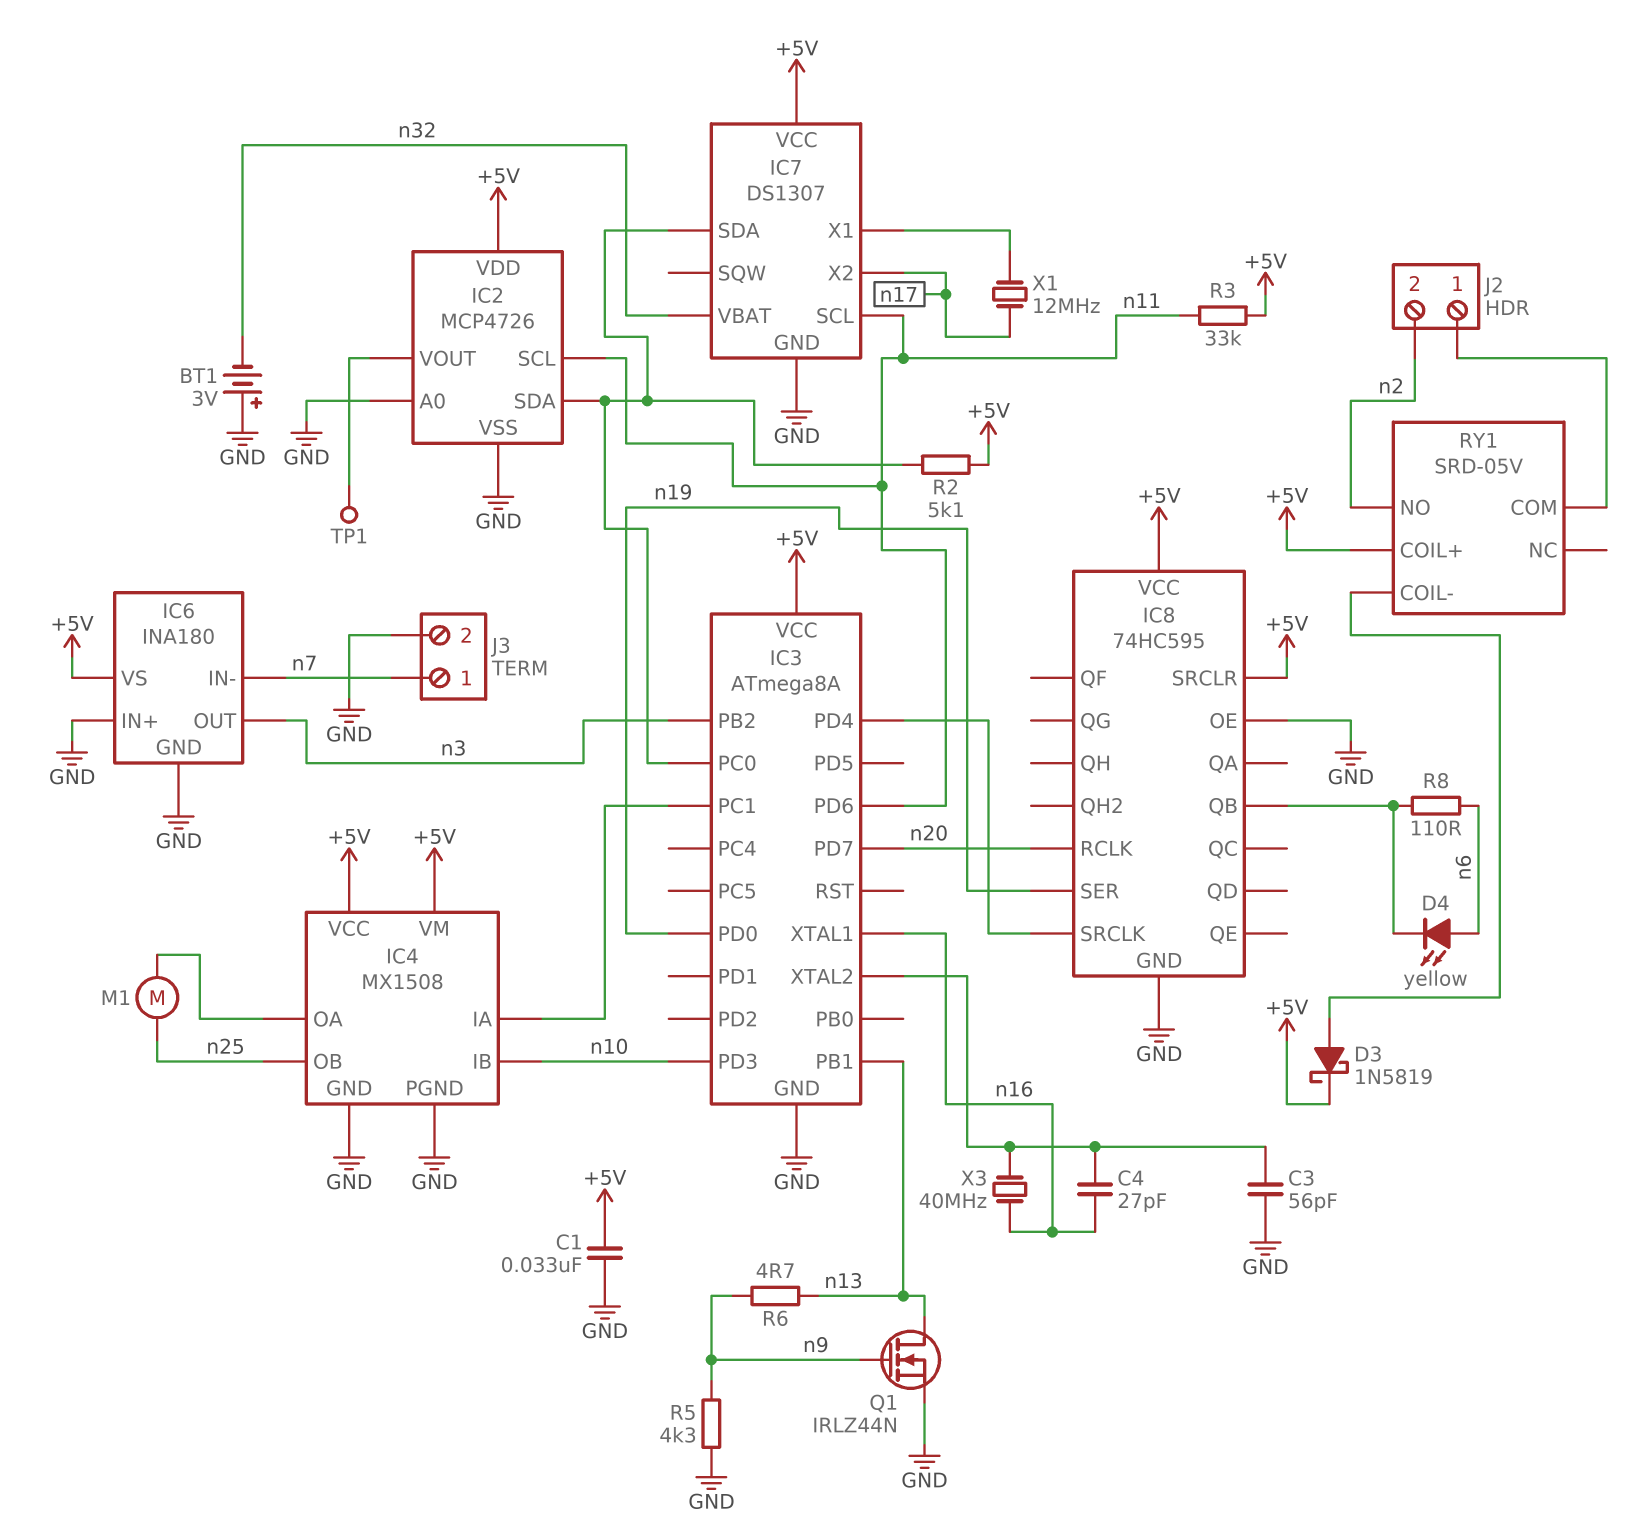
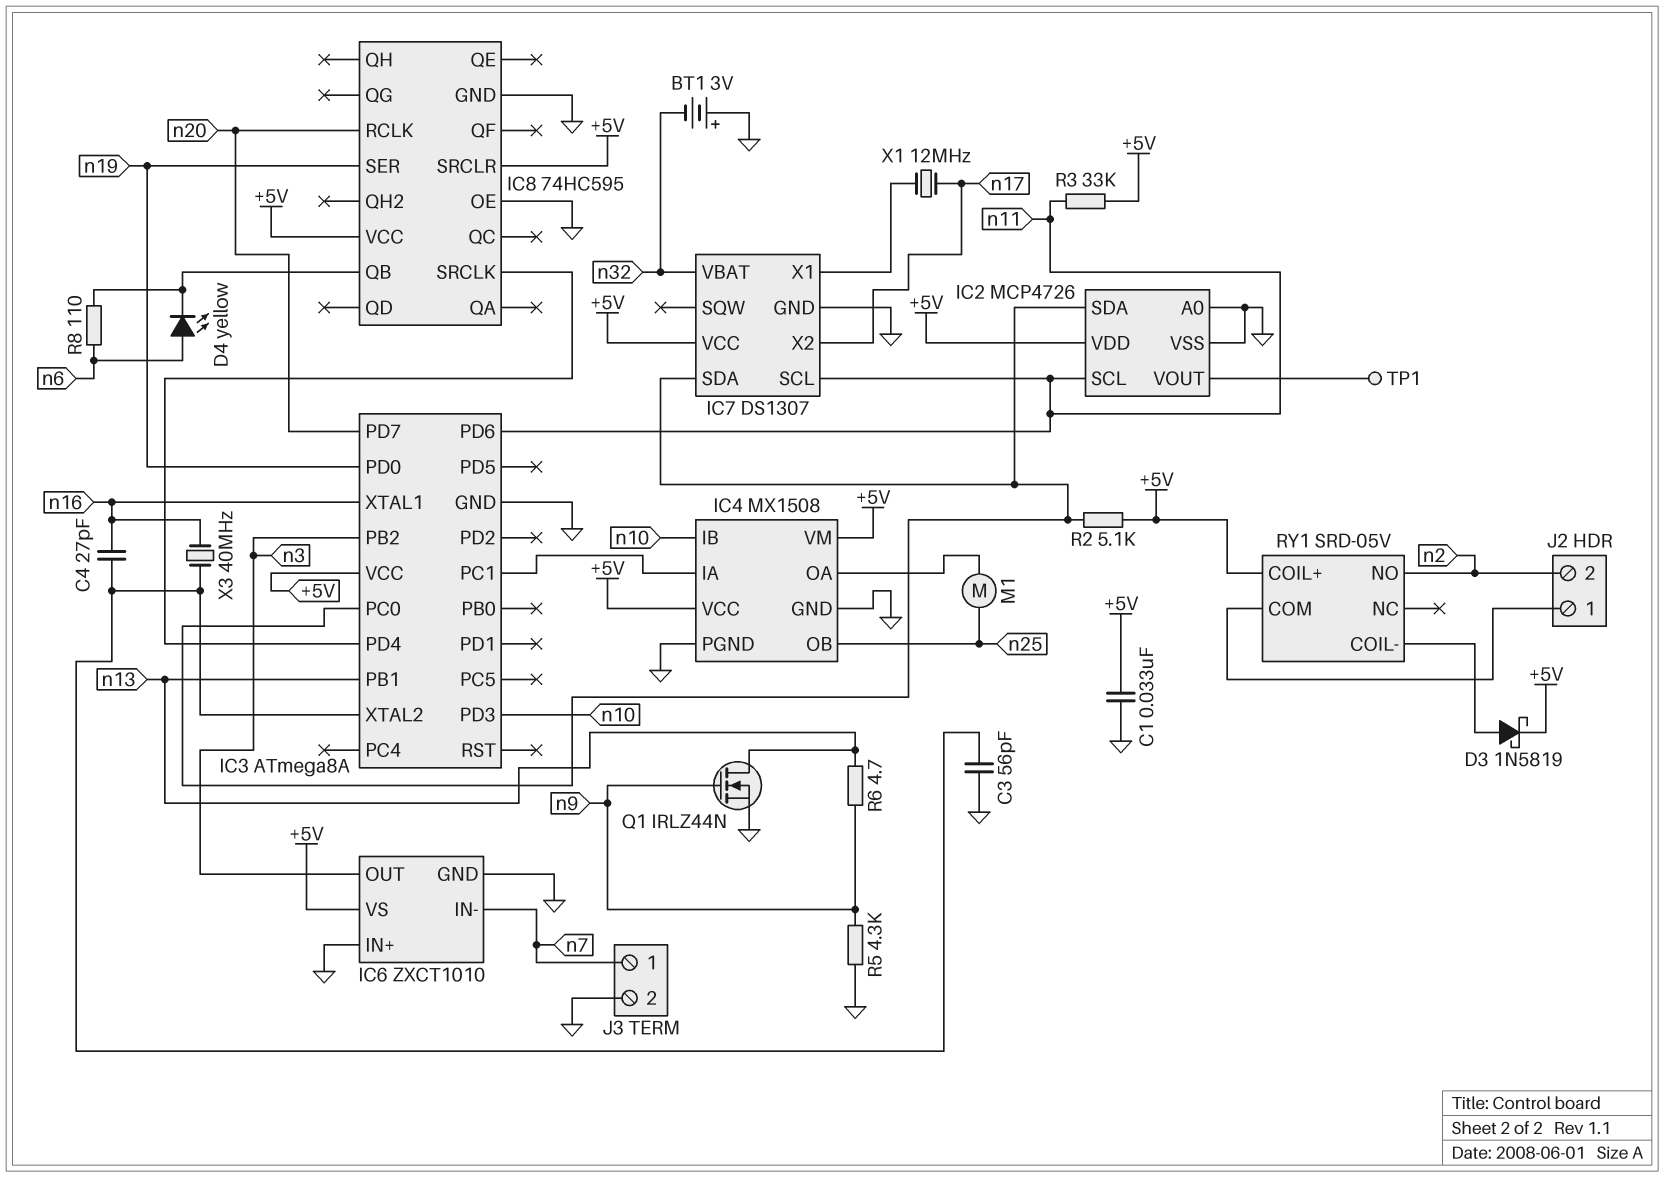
IC6: INA180 -> ZXCT1010

